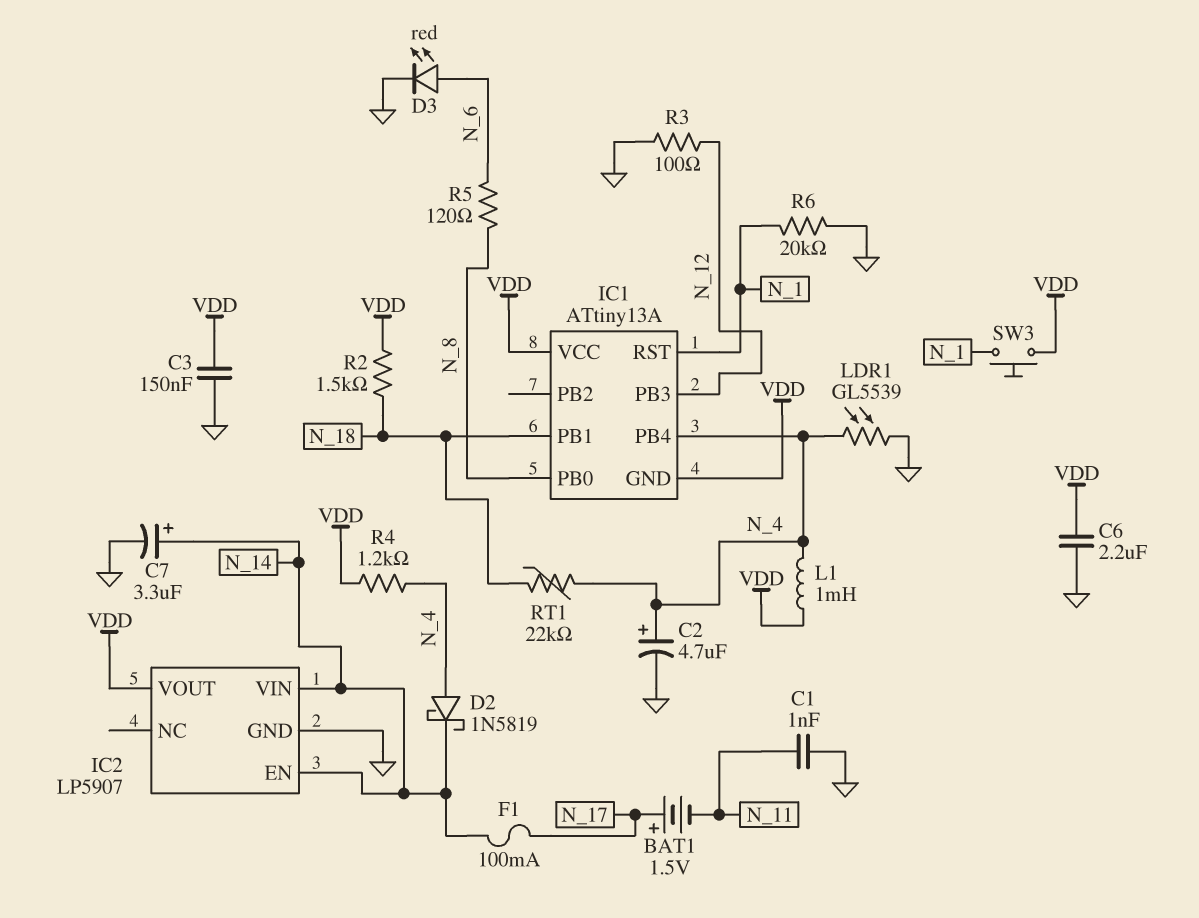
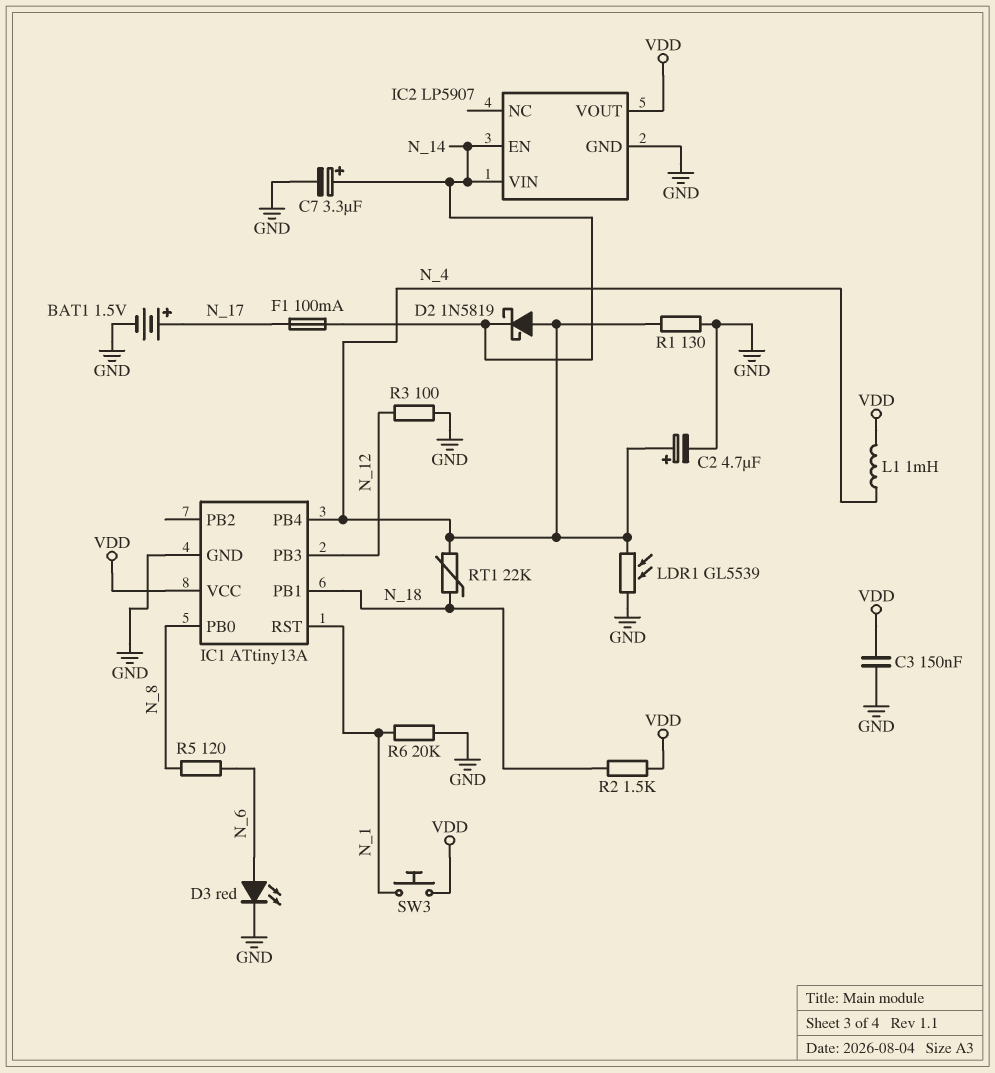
BAT1: 1.5V (plus N_17, minus N_11) -> 1.5V (plus N_17, minus GND)
C1: 1nF (GND, N_11) -> none
C6: 2.2uF (GND, VDD) -> none
IC1 pin GND: VDD -> GND
R1: none -> 130 (GND, N_4)
R4: 1.2k (N_4, VDD) -> none

